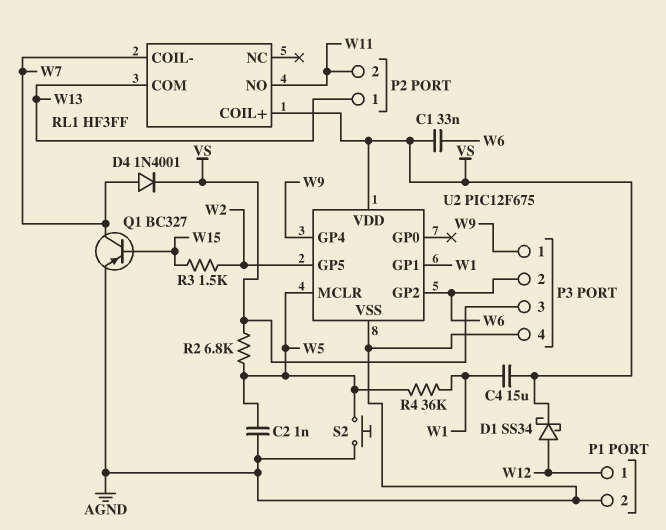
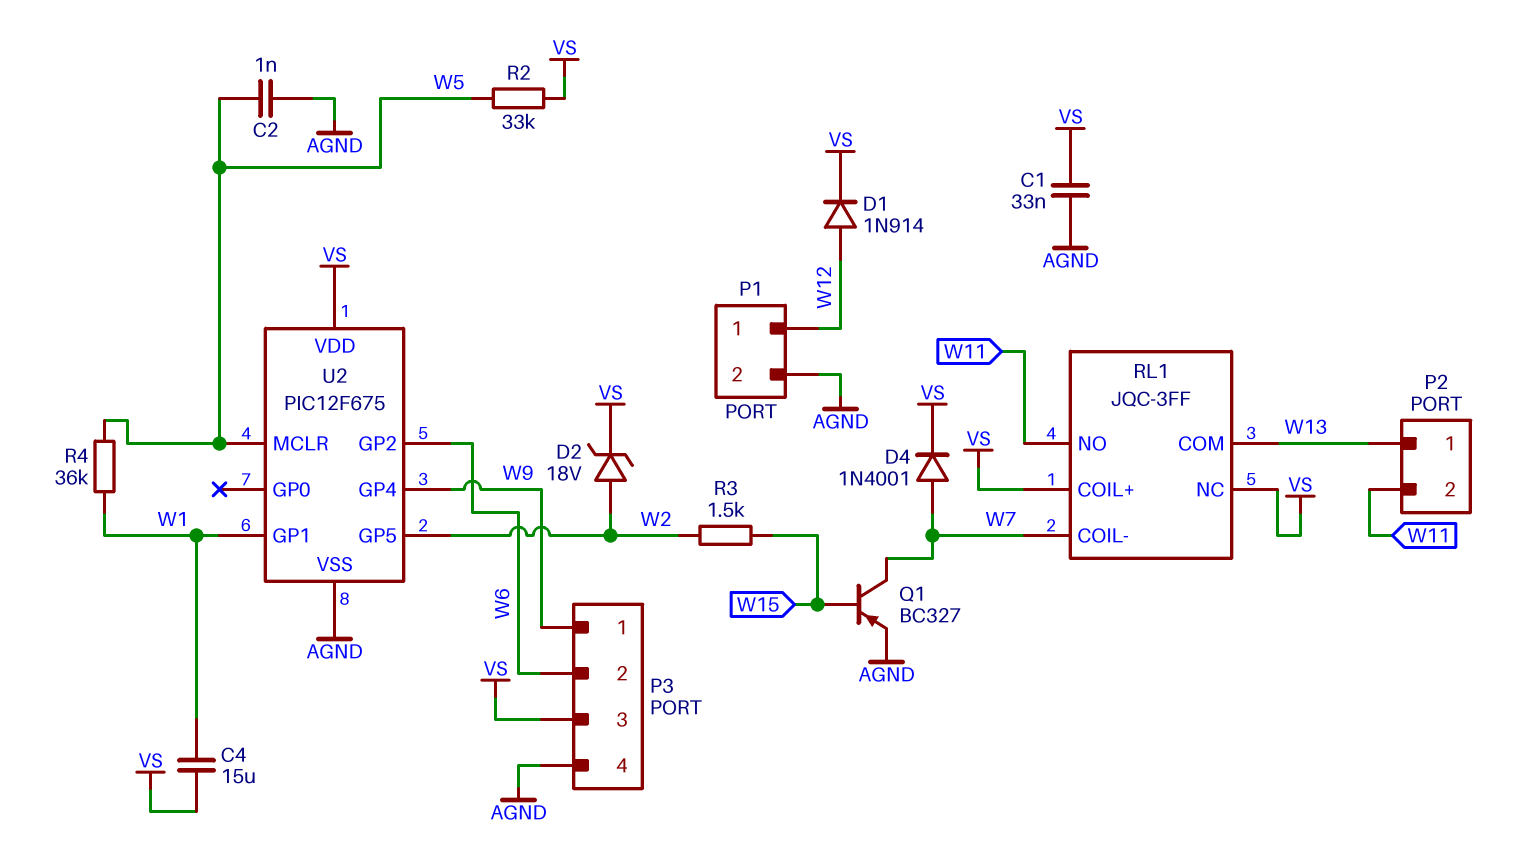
C1: 33nF (VS, W6) -> 33nF (AGND, VS)
D1: schottky SS34 (A W12, K VS) -> diode 1N914 (A W12, K VS)
D2: none -> zener 18V (A W2, K VS)
R2: 6.8k (VS, W5) -> 33k (VS, W5)
RL1: HF3FF -> JQC-3FF
RL1 pin NC: none -> VS
S2: button (AGND, W5) -> none

